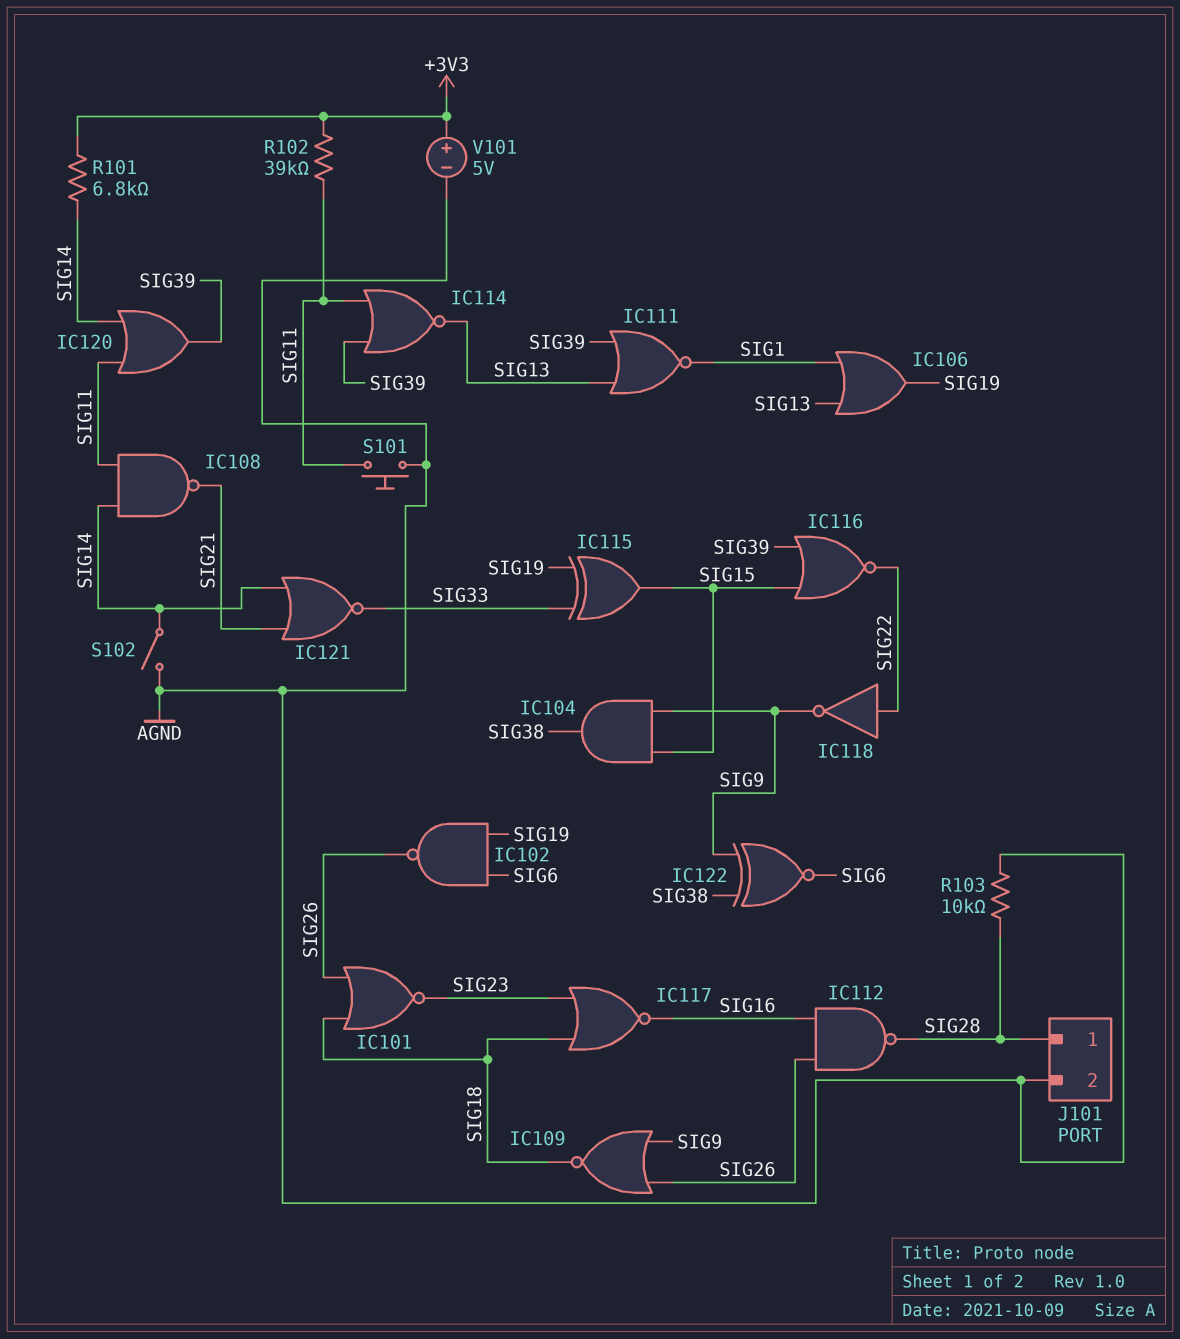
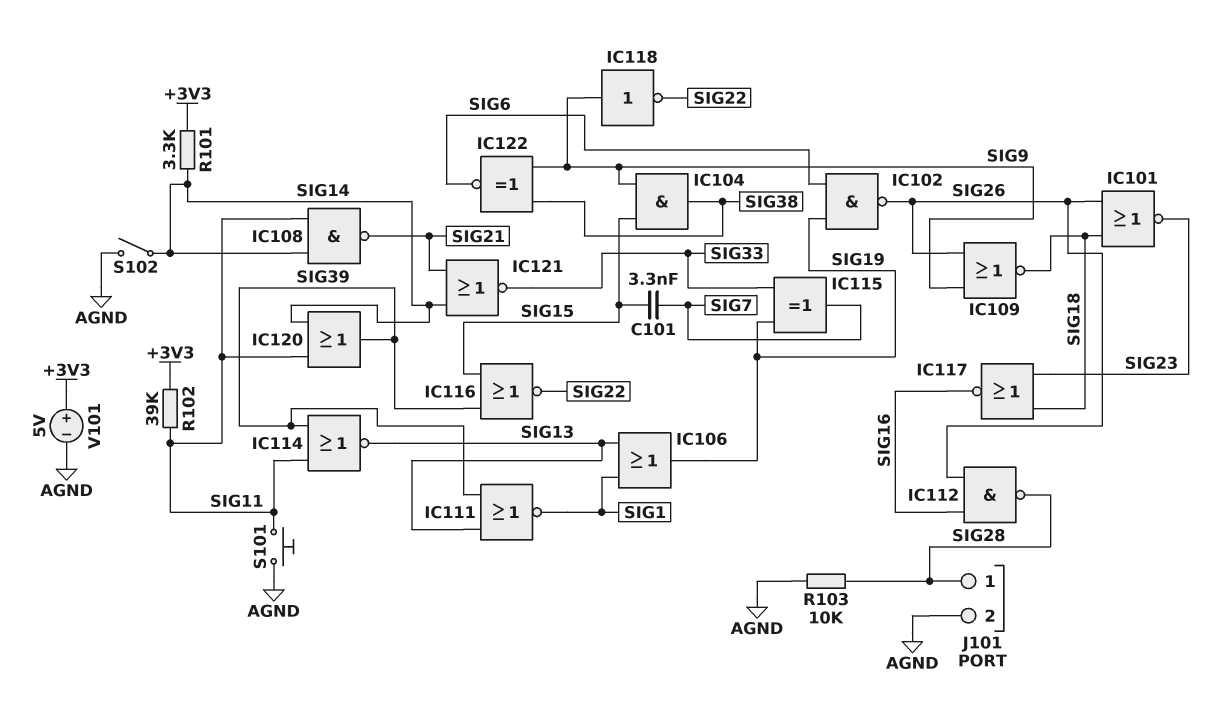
C101: none -> 3.3nF (SIG7, SIG15)
IC115: XOR (in SIG19, in SIG33, out SIG15) -> XOR (in SIG19, in SIG33, out SIG7)
IC118: NOT (in SIG22, out SIG9) -> NOT (in SIG9, out SIG22)
R101: 6.8k (+3V3, SIG14) -> 3.3k (+3V3, SIG14)

